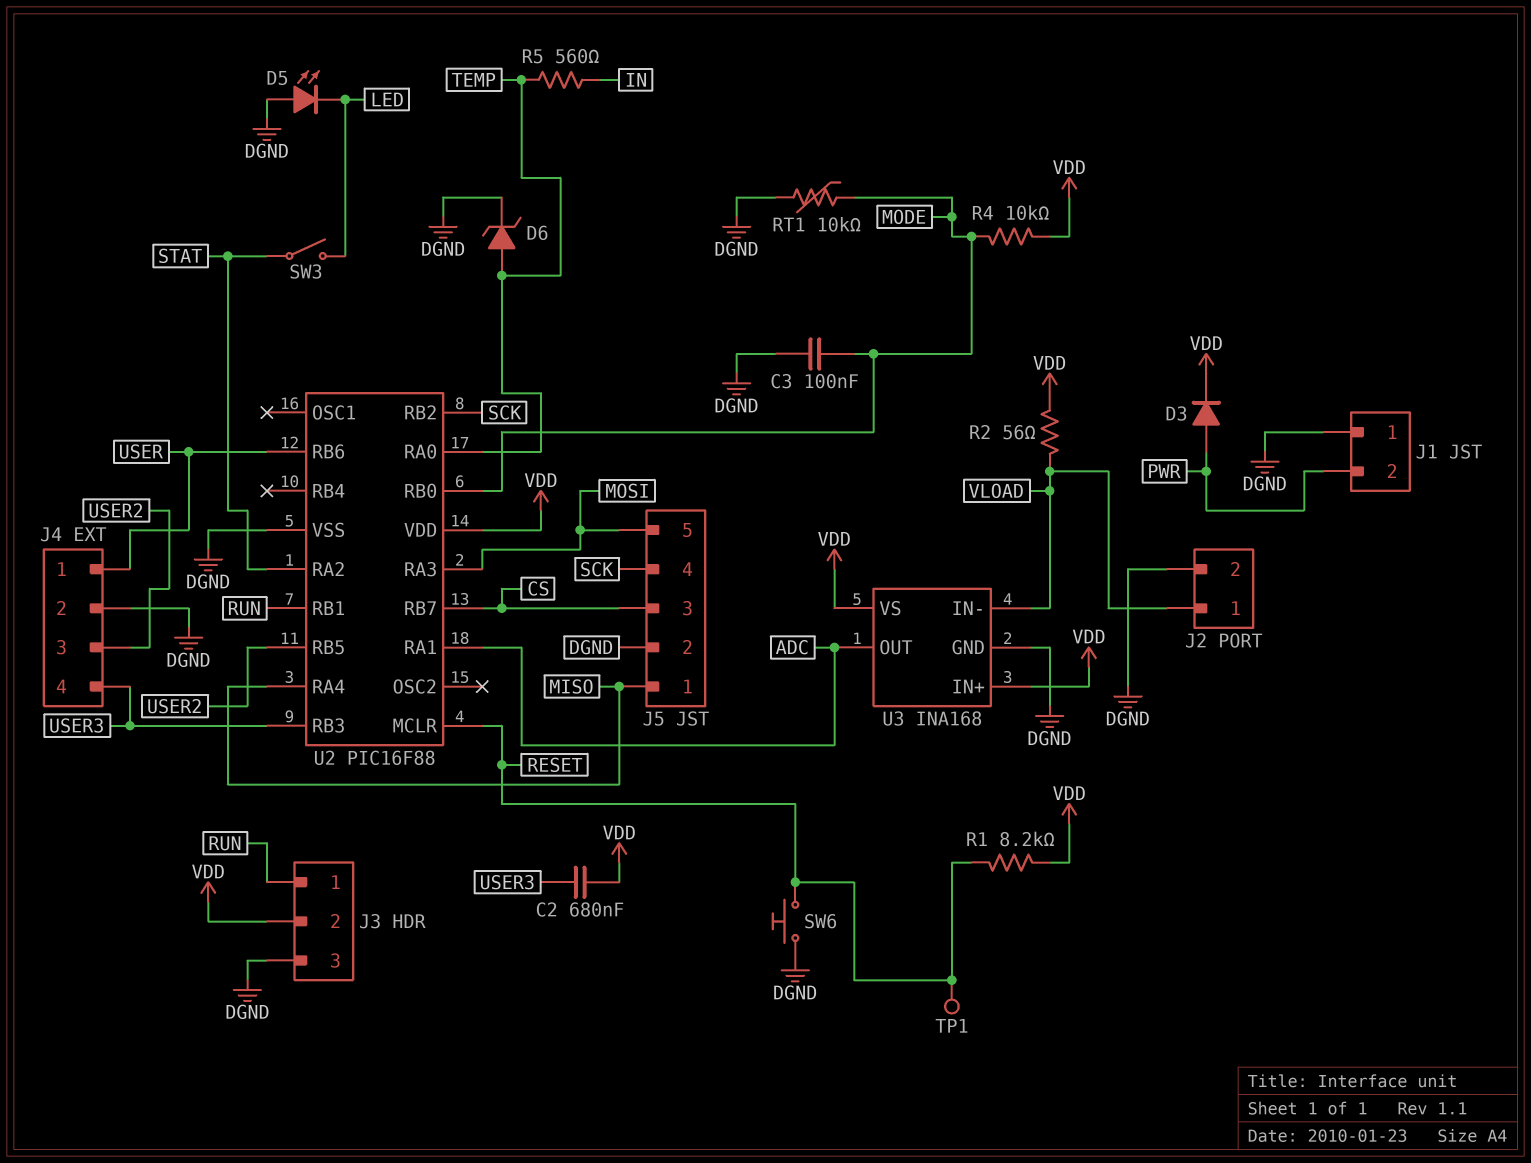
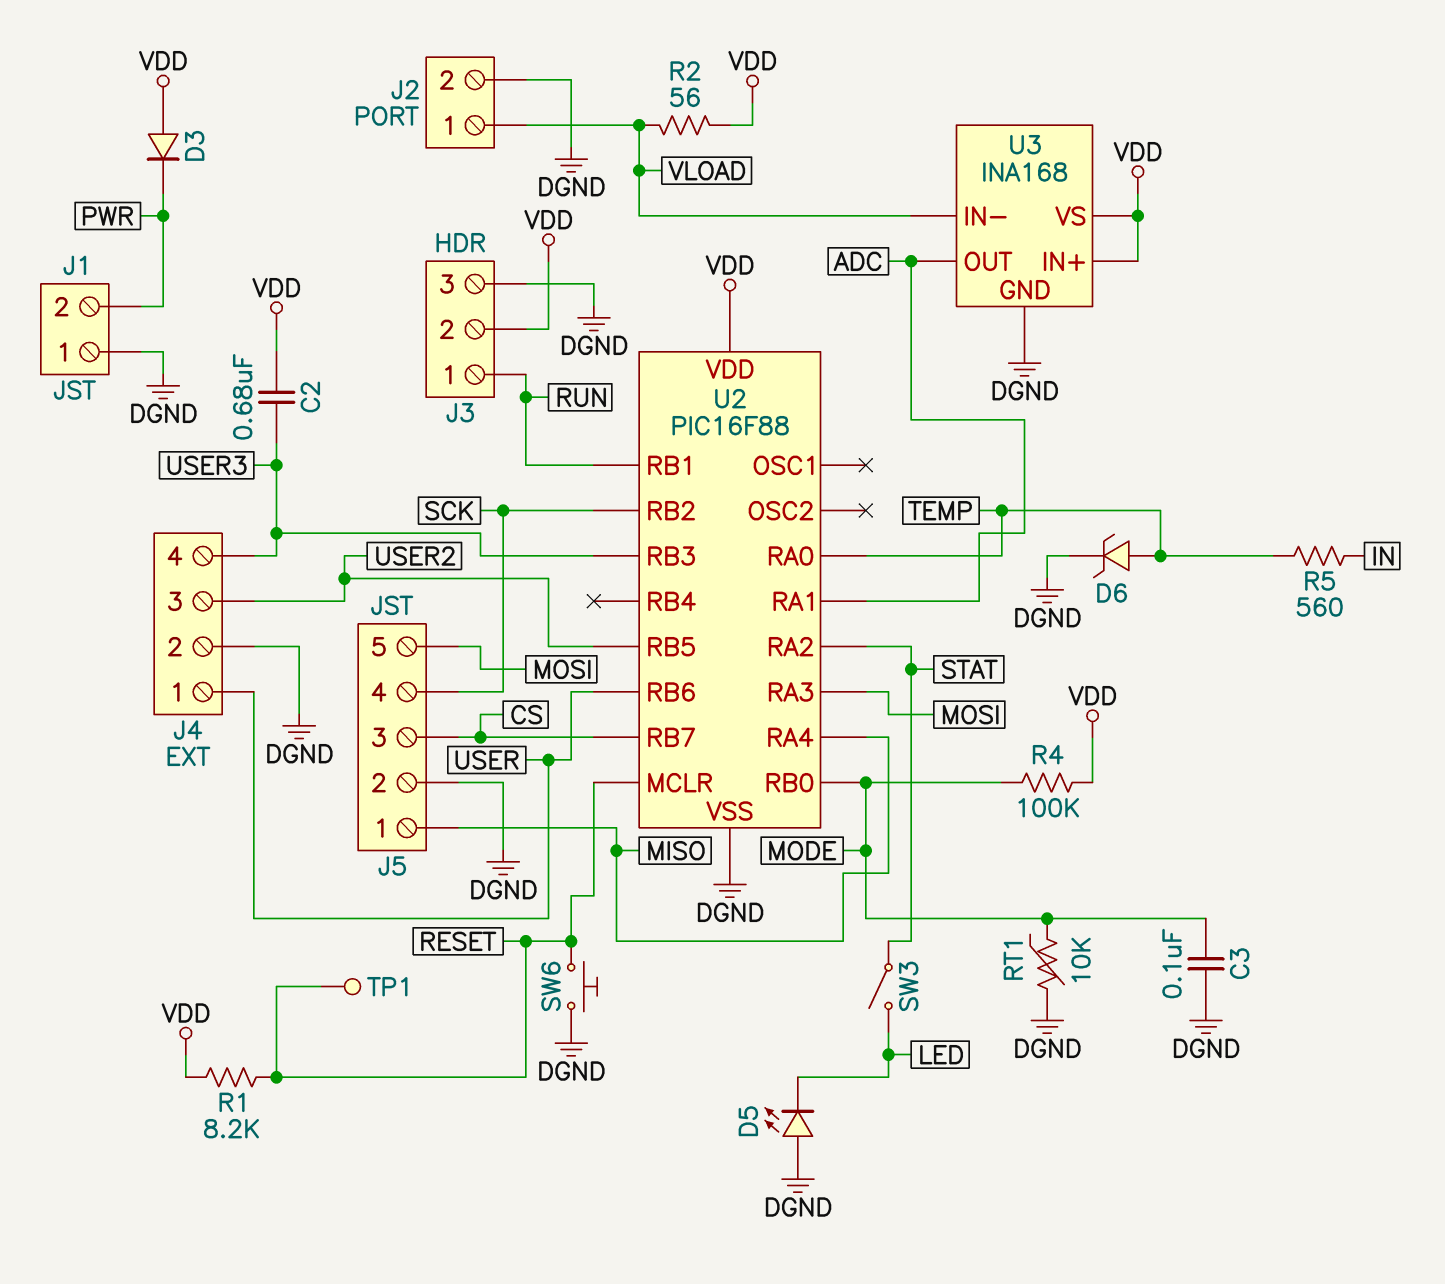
D3: diode (A PWR, K VDD) -> diode (A VDD, K PWR)
R4: 10k (MODE, VDD) -> 100k (MODE, VDD)

